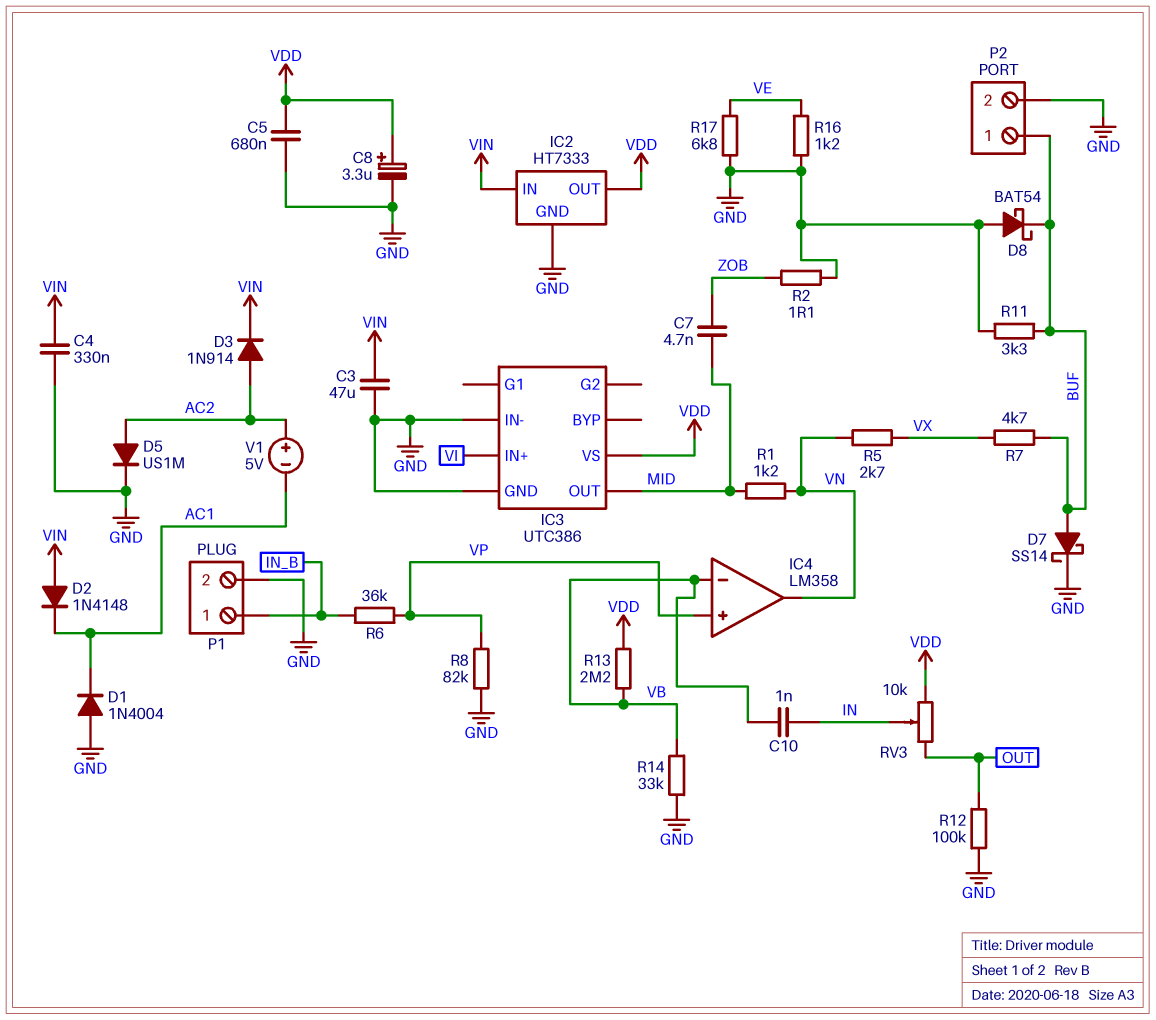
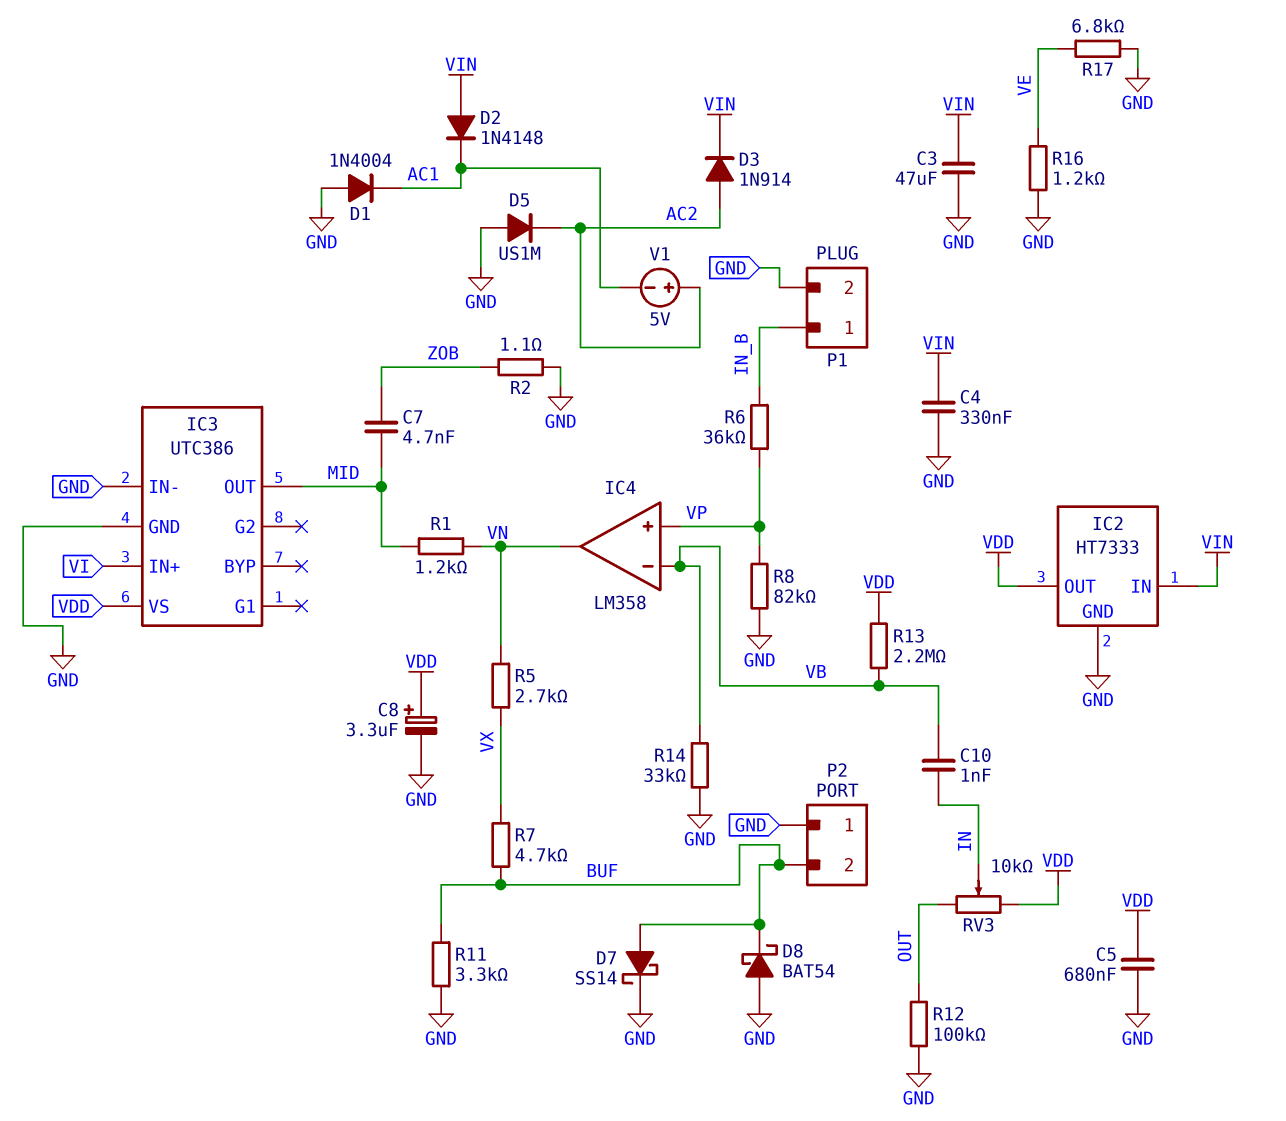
D5: diode US1M (A AC2, K GND) -> diode US1M (A GND, K AC2)
P2 pin 1: BUF -> GND
P2 pin 2: GND -> BUF

